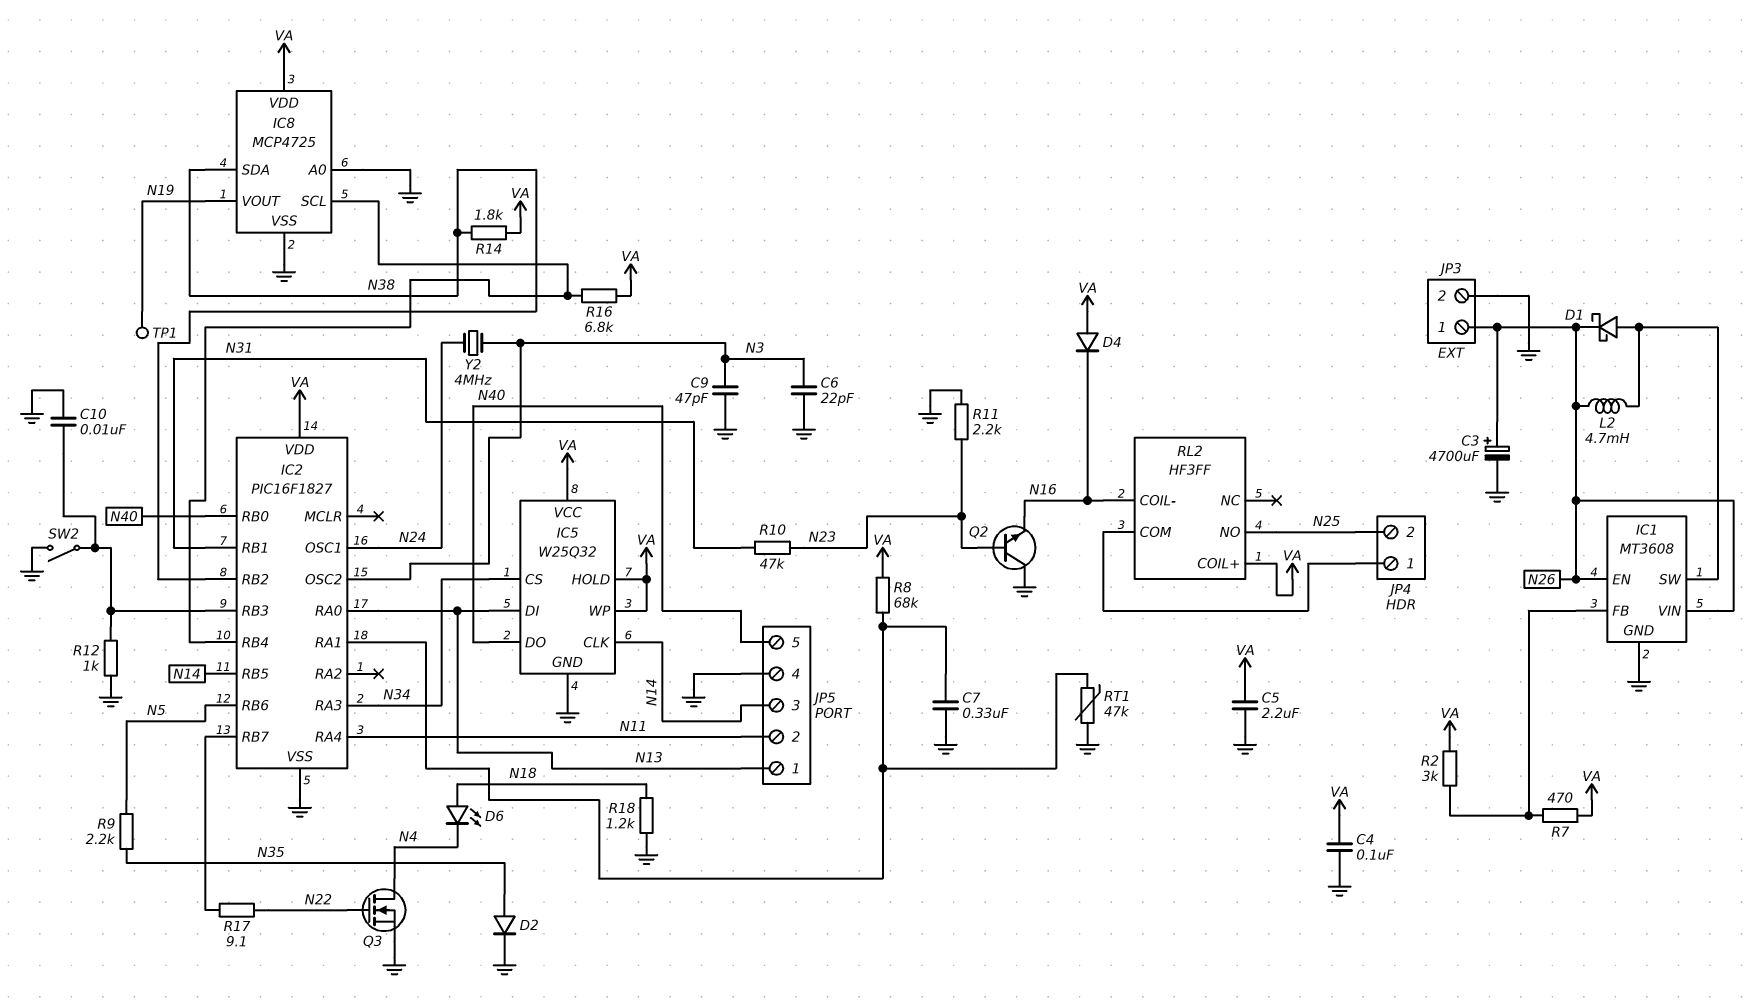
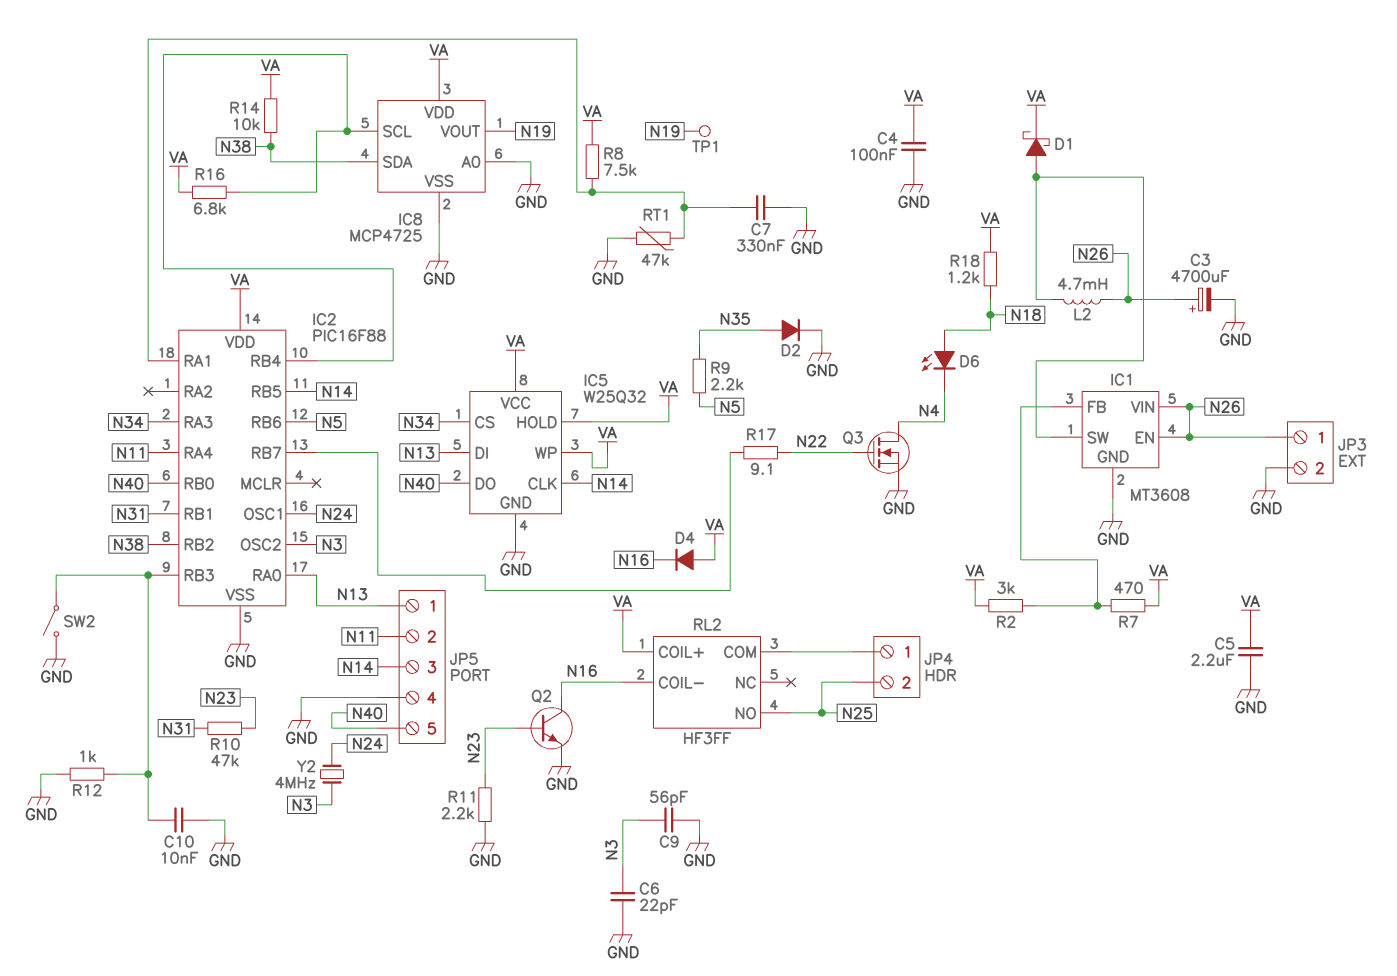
C9: 47pF (GND, N3) -> 56pF (GND, N3)
D1: schottky (A IC1/SW, K N26) -> schottky (A IC1/SW, K VA)
IC2: PIC16F1827 -> PIC16F88
Q2: NPN (B N23, C GND, E N16) -> NPN (B N23, C N16, E GND)
R8: 68k (IC2/RA1, VA) -> 7.5k (IC2/RA1, VA)
R14: 1.8k (N38, VA) -> 10k (N38, VA)
R18: 1.2k (GND, N18) -> 1.2k (N18, VA)

